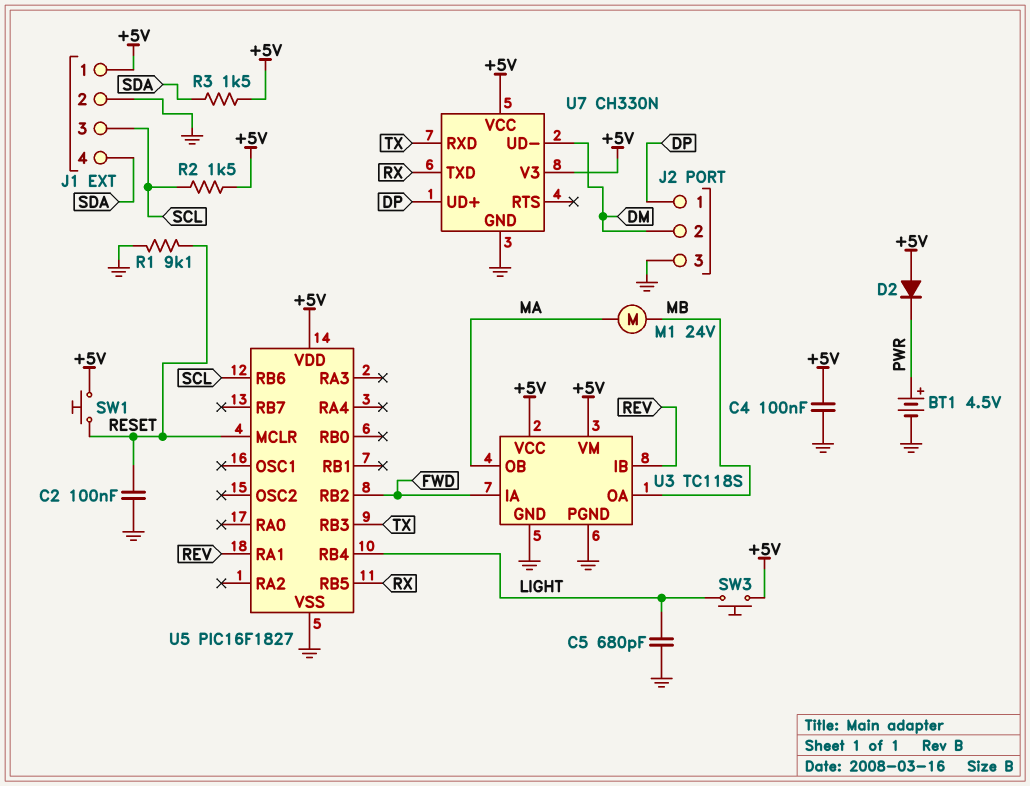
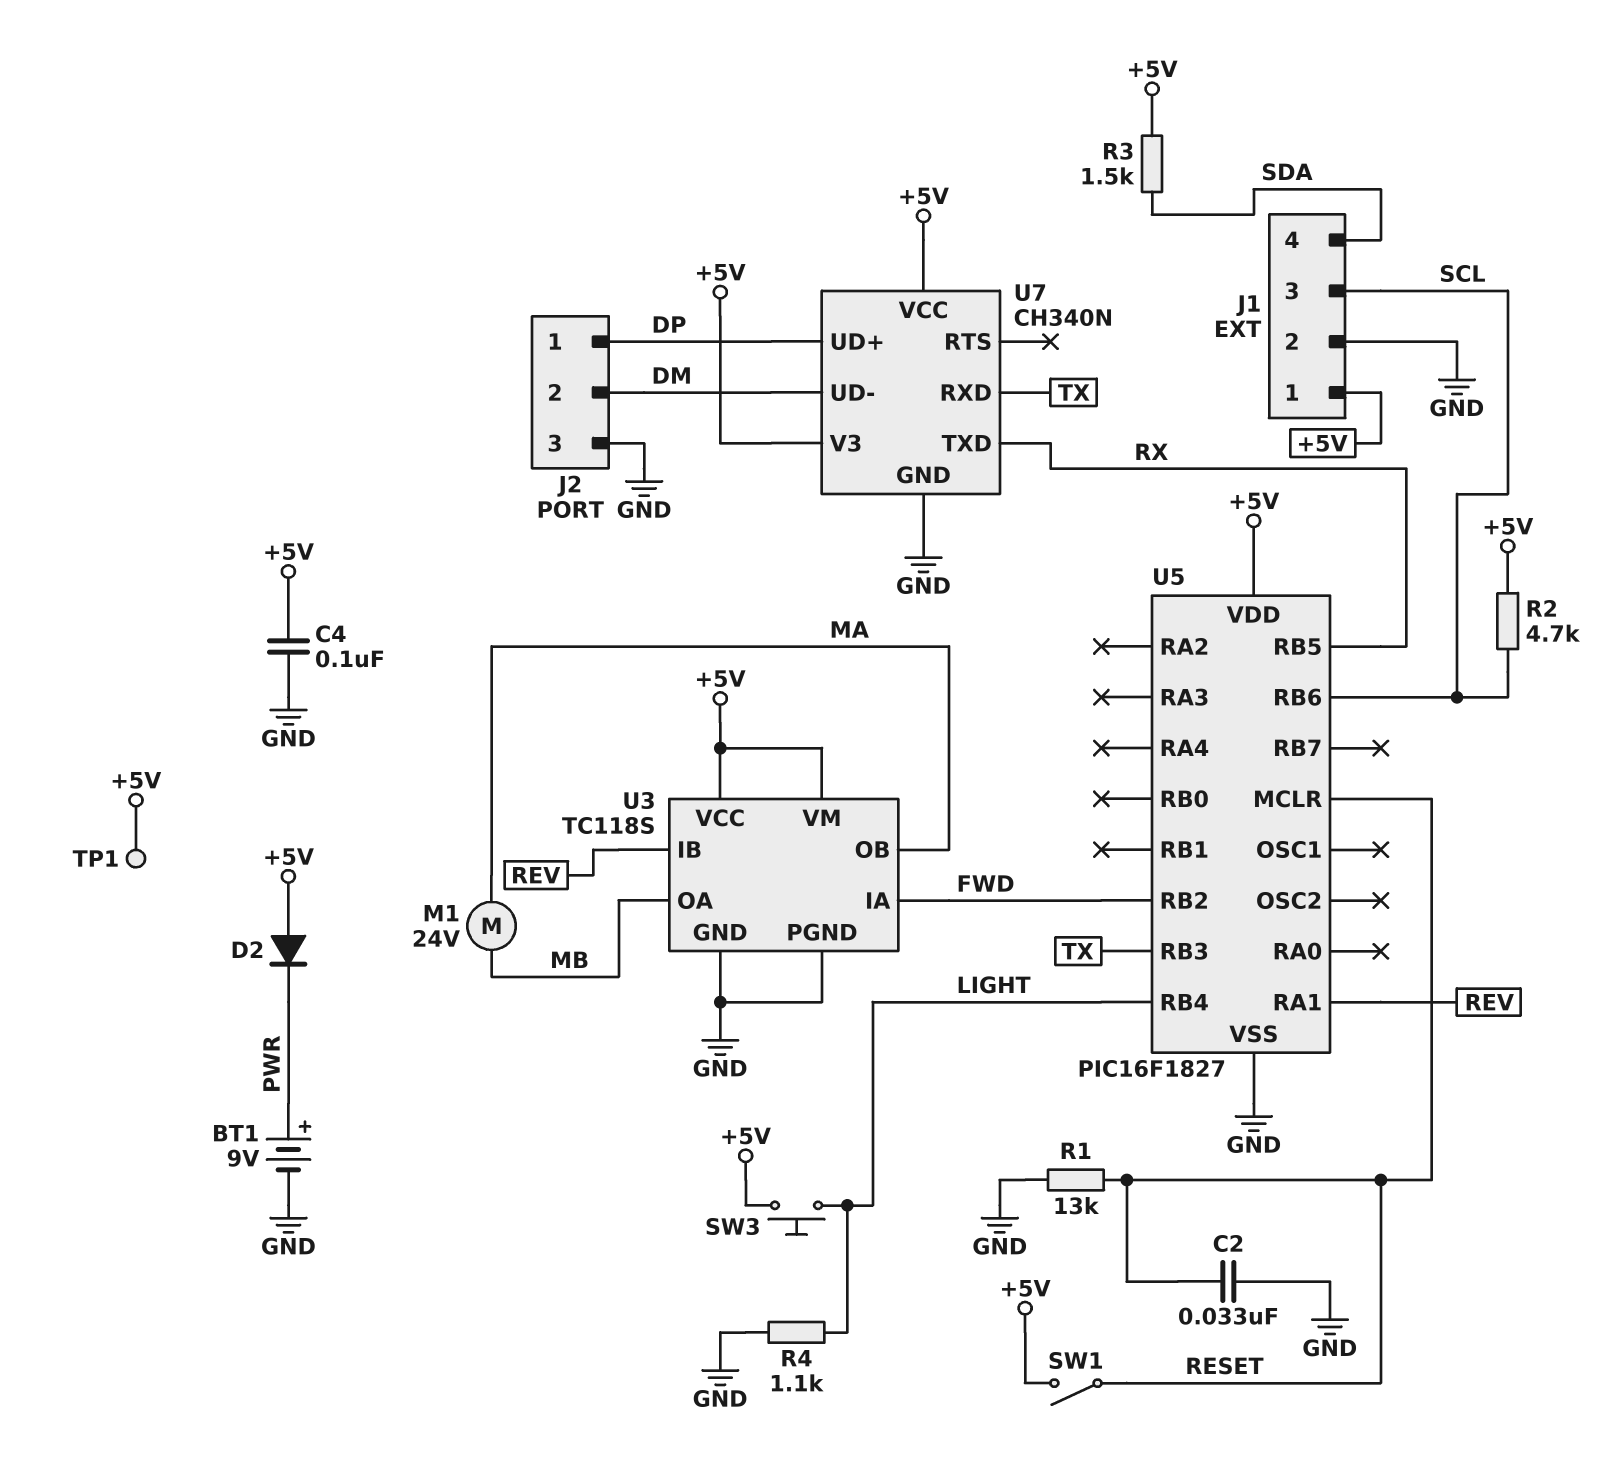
BT1: 4.5V (plus PWR, minus GND) -> 9V (plus PWR, minus GND)
C2: 100nF (GND, RESET) -> 33nF (GND, RESET)
C5: 680pF (GND, LIGHT) -> none
R1: 9.1k (GND, RESET) -> 13k (GND, RESET)
R2: 1.5k (+5V, SCL) -> 4.7k (+5V, SCL)
R4: none -> 1.1k (GND, LIGHT)
SW1: button (+5V, RESET) -> switch (+5V, RESET)
TP1: none -> test point (+5V)
U7: CH330N -> CH340N

